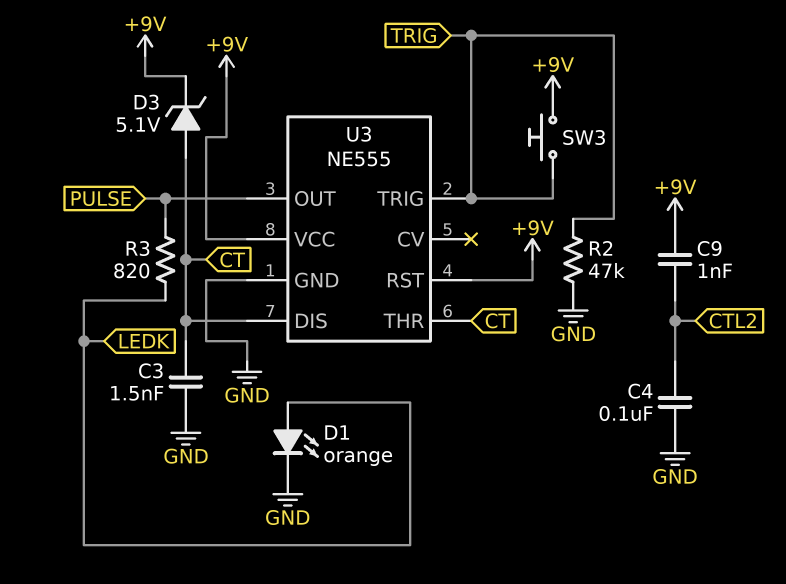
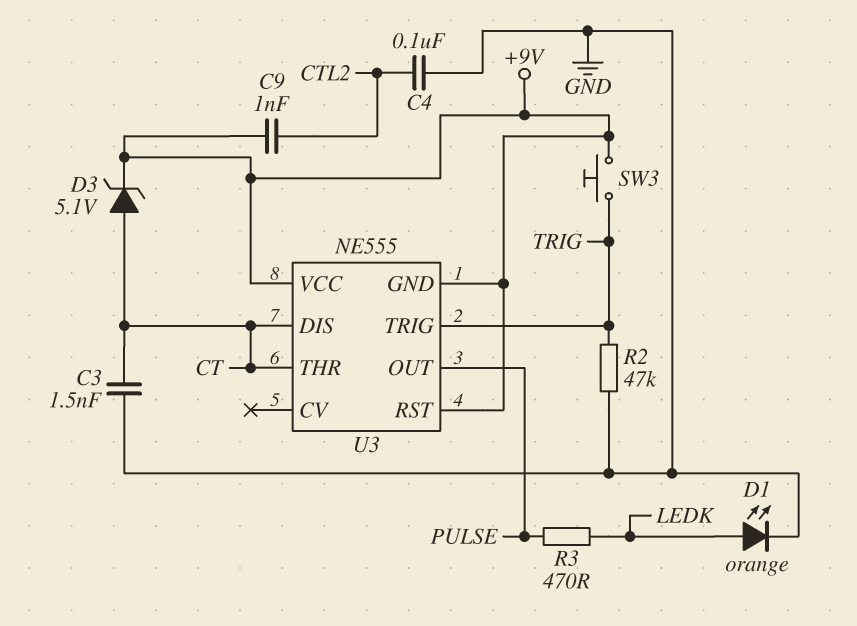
R3: 820 (LEDK, PULSE) -> 470 (LEDK, PULSE)
U3 pin GND: GND -> +9V

